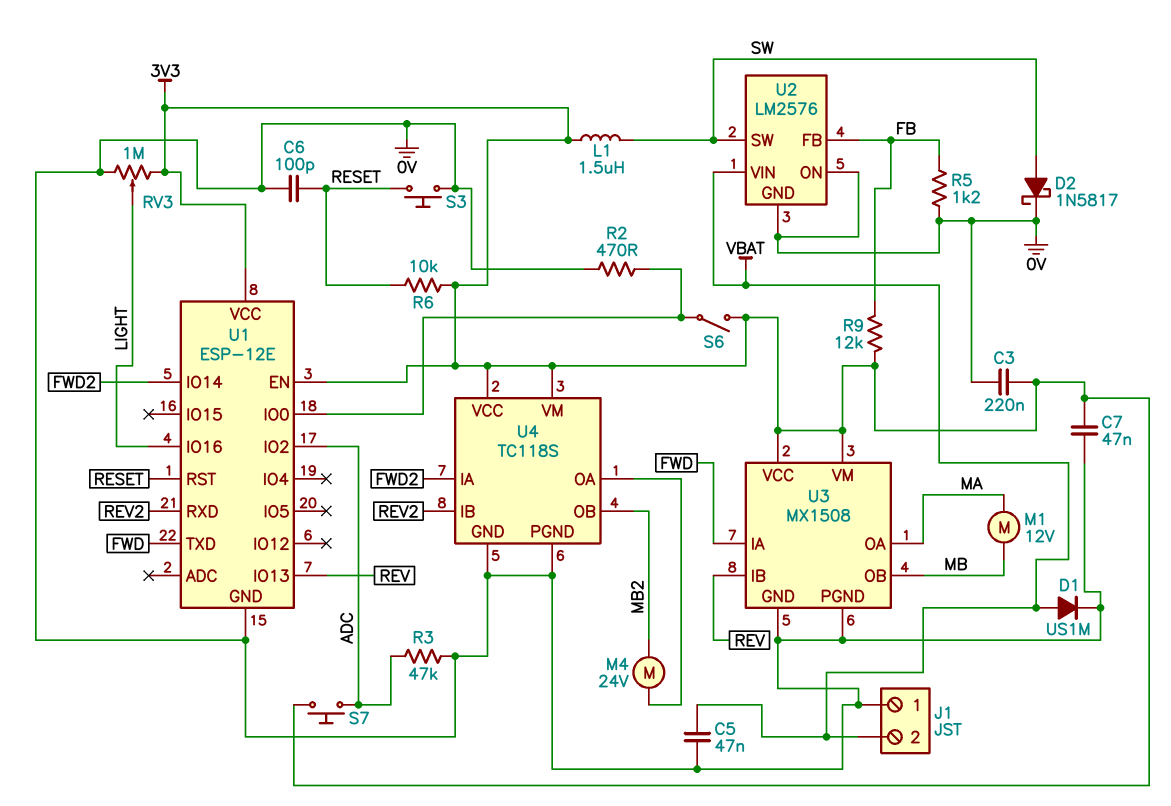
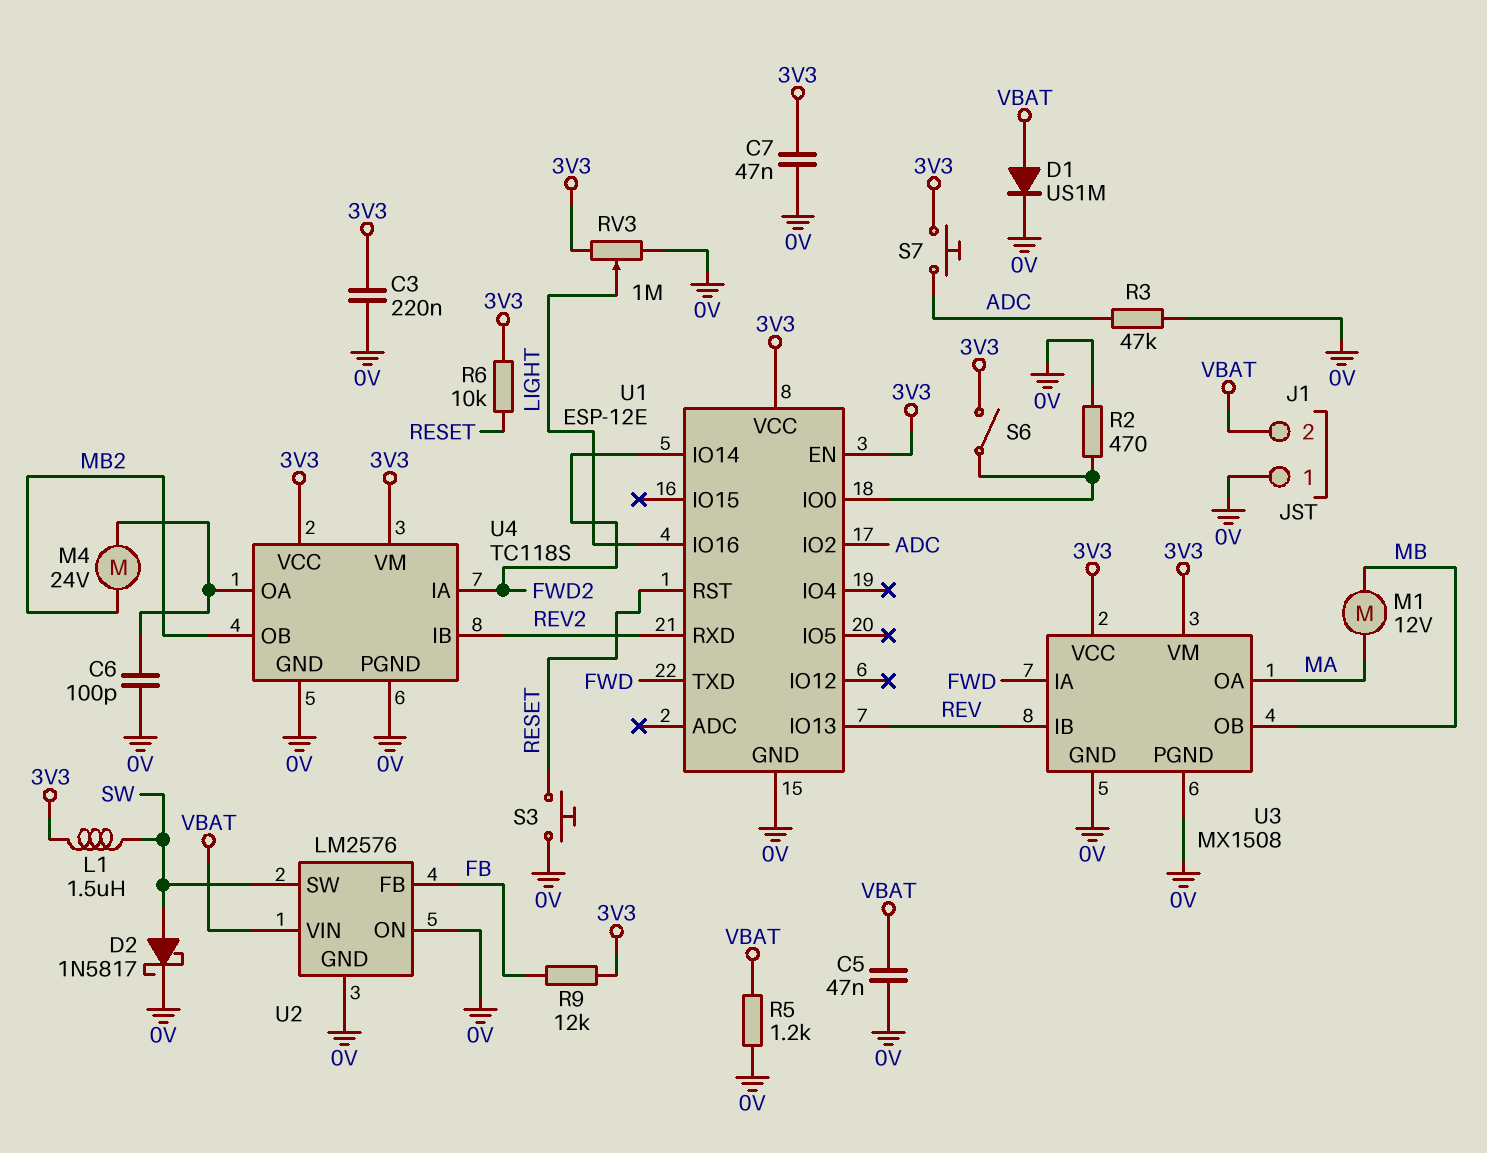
C6: 100pF (0V, RESET) -> 100pF (0V, U4/OA)
R5: 1.2k (0V, FB) -> 1.2k (0V, VBAT)

